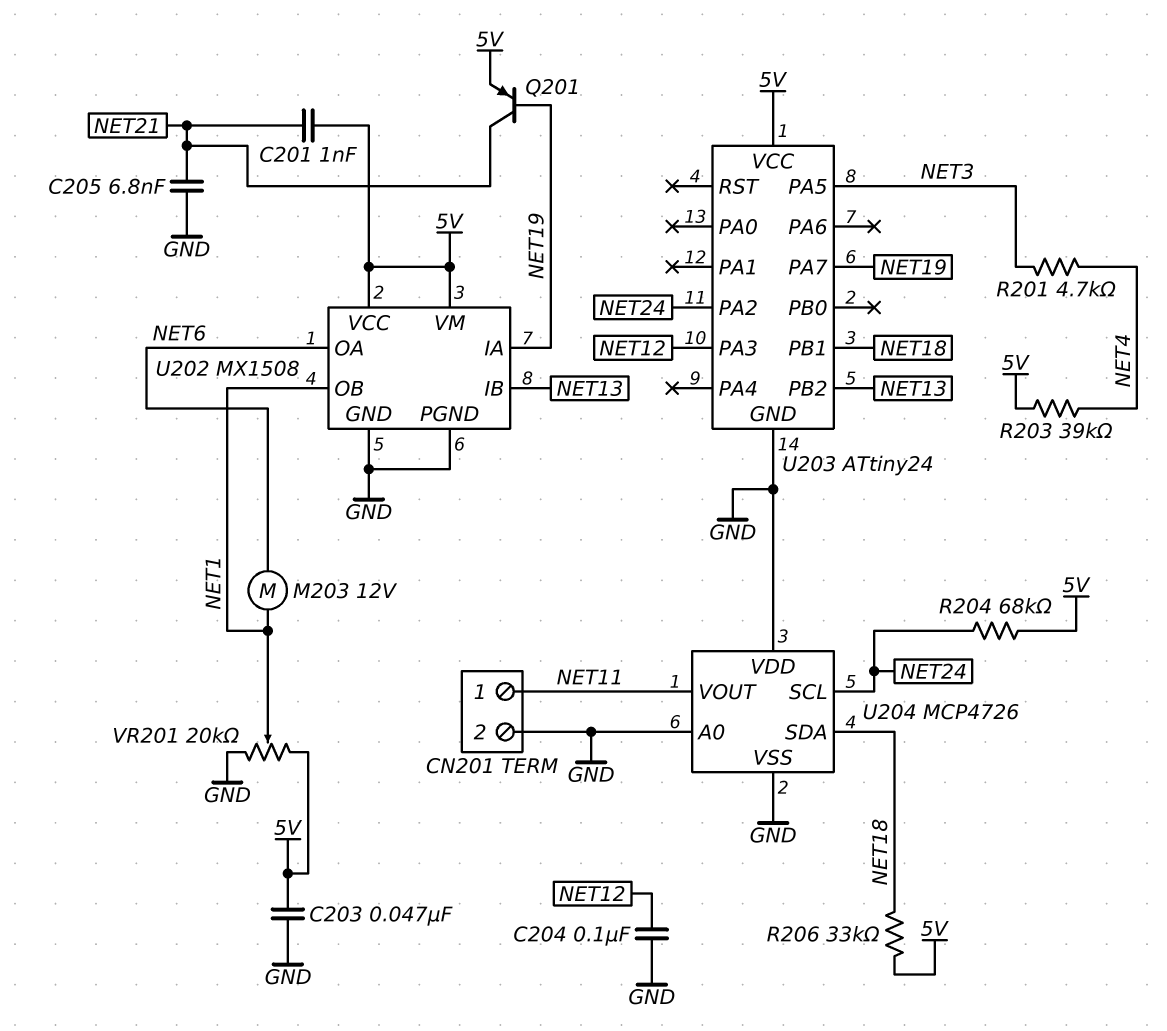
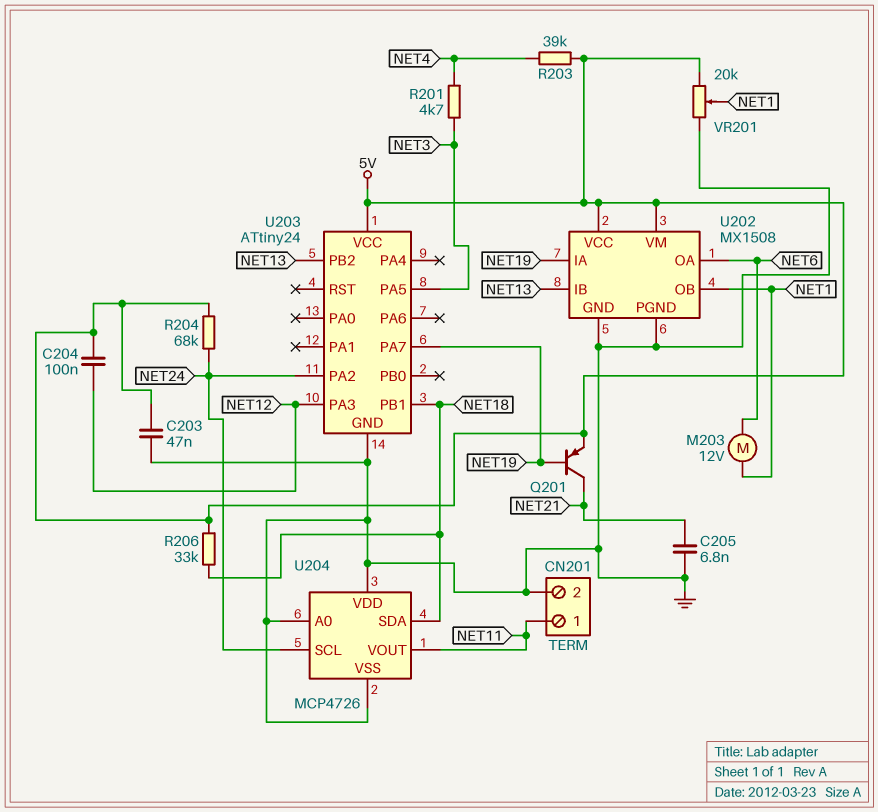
C201: 1nF (5V, NET21) -> none
C204: 100nF (GND, NET12) -> 100nF (5V, NET12)

